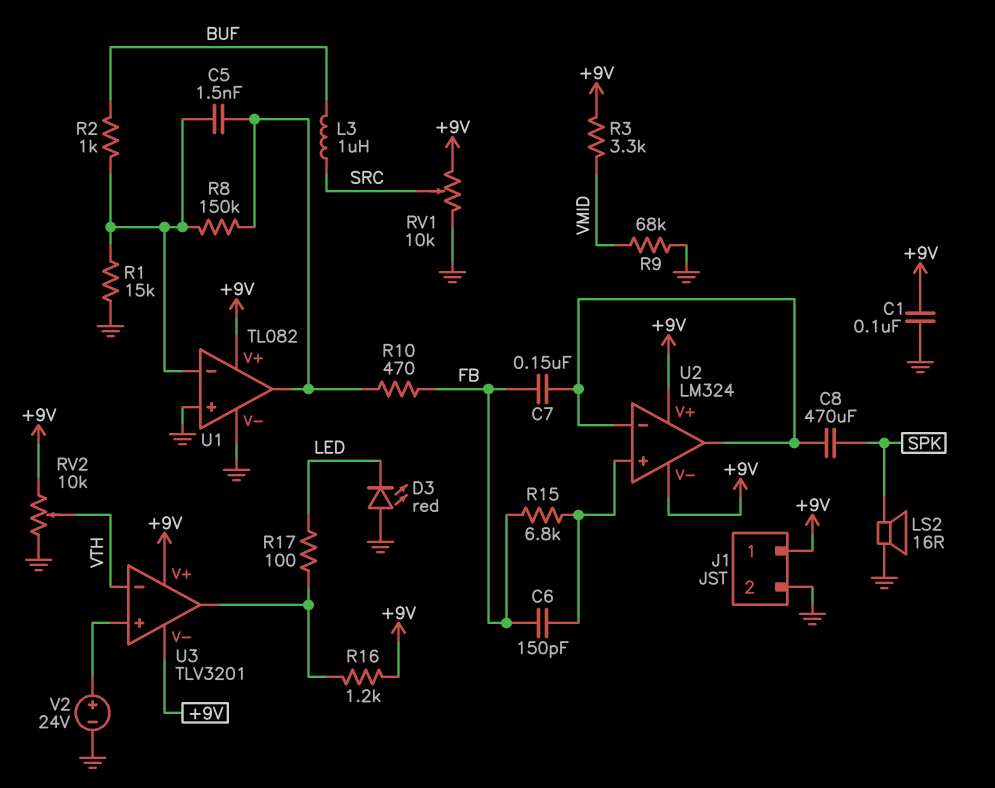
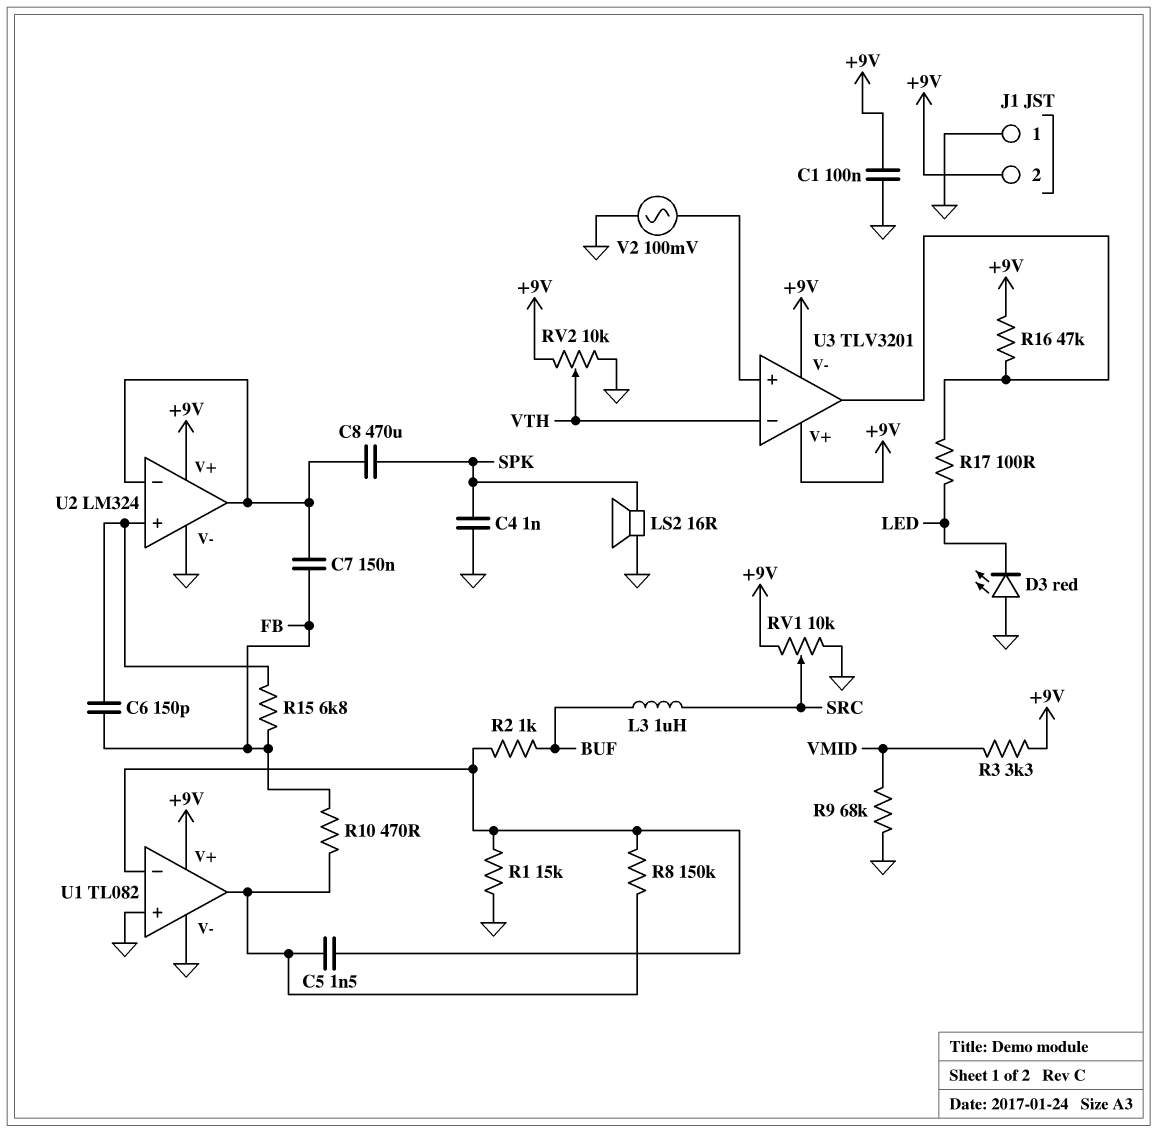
C4: none -> 1nF (GND, SPK)
J1 pin 1: +9V -> GND
J1 pin 2: GND -> +9V
R16: 1.2k (+9V, U3/out) -> 47k (+9V, U3/out)
U2 pin V-: +9V -> GND
V2: 24V (plus U3/in+, minus GND) -> AC 100mV (GND, U3/in+)

